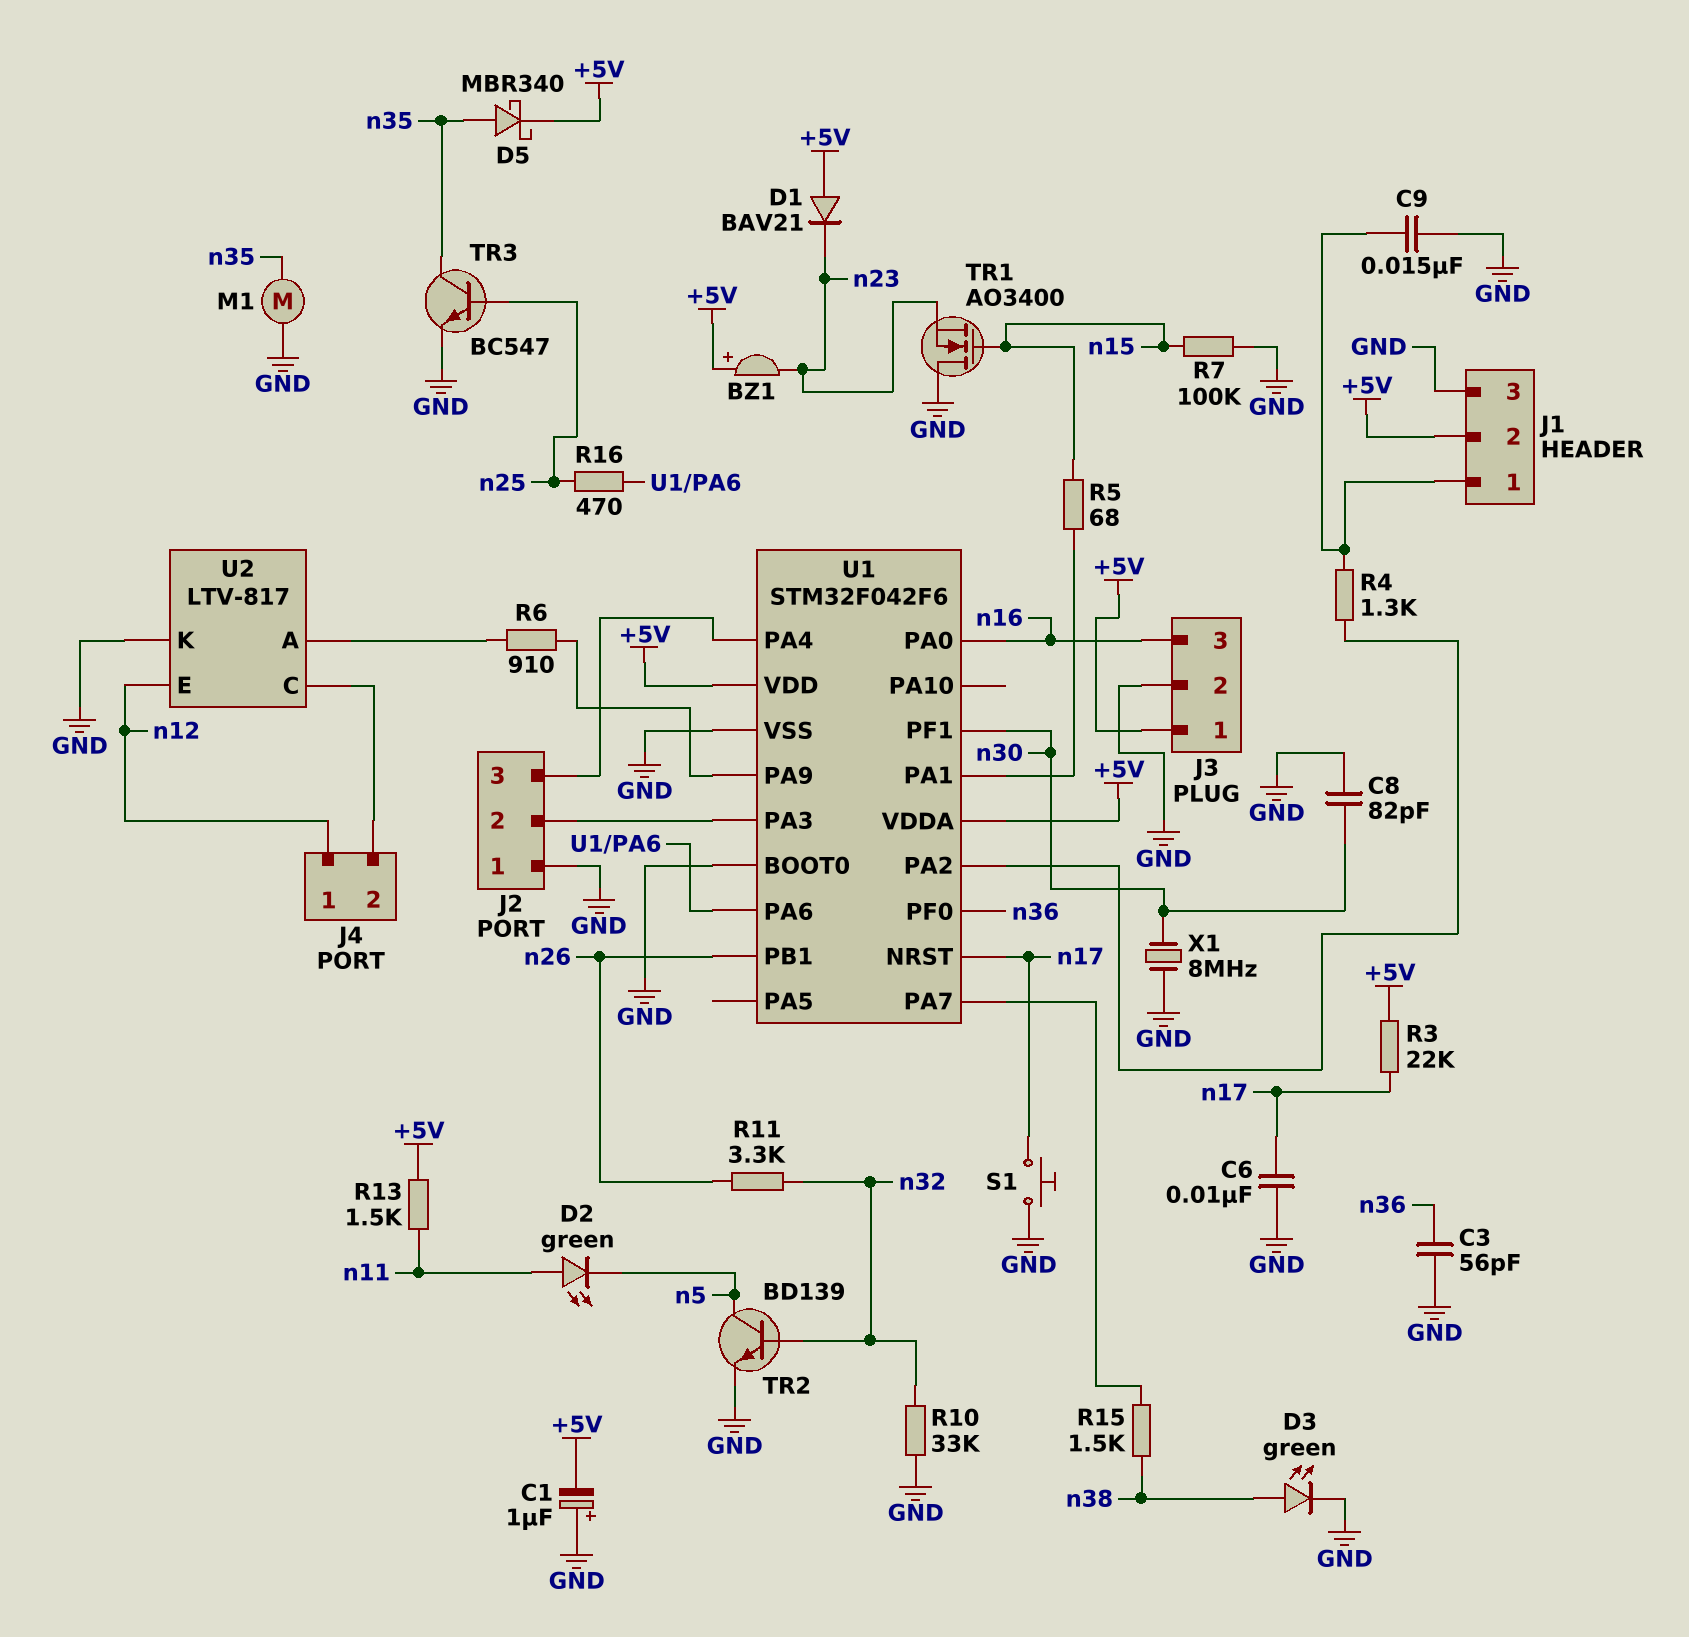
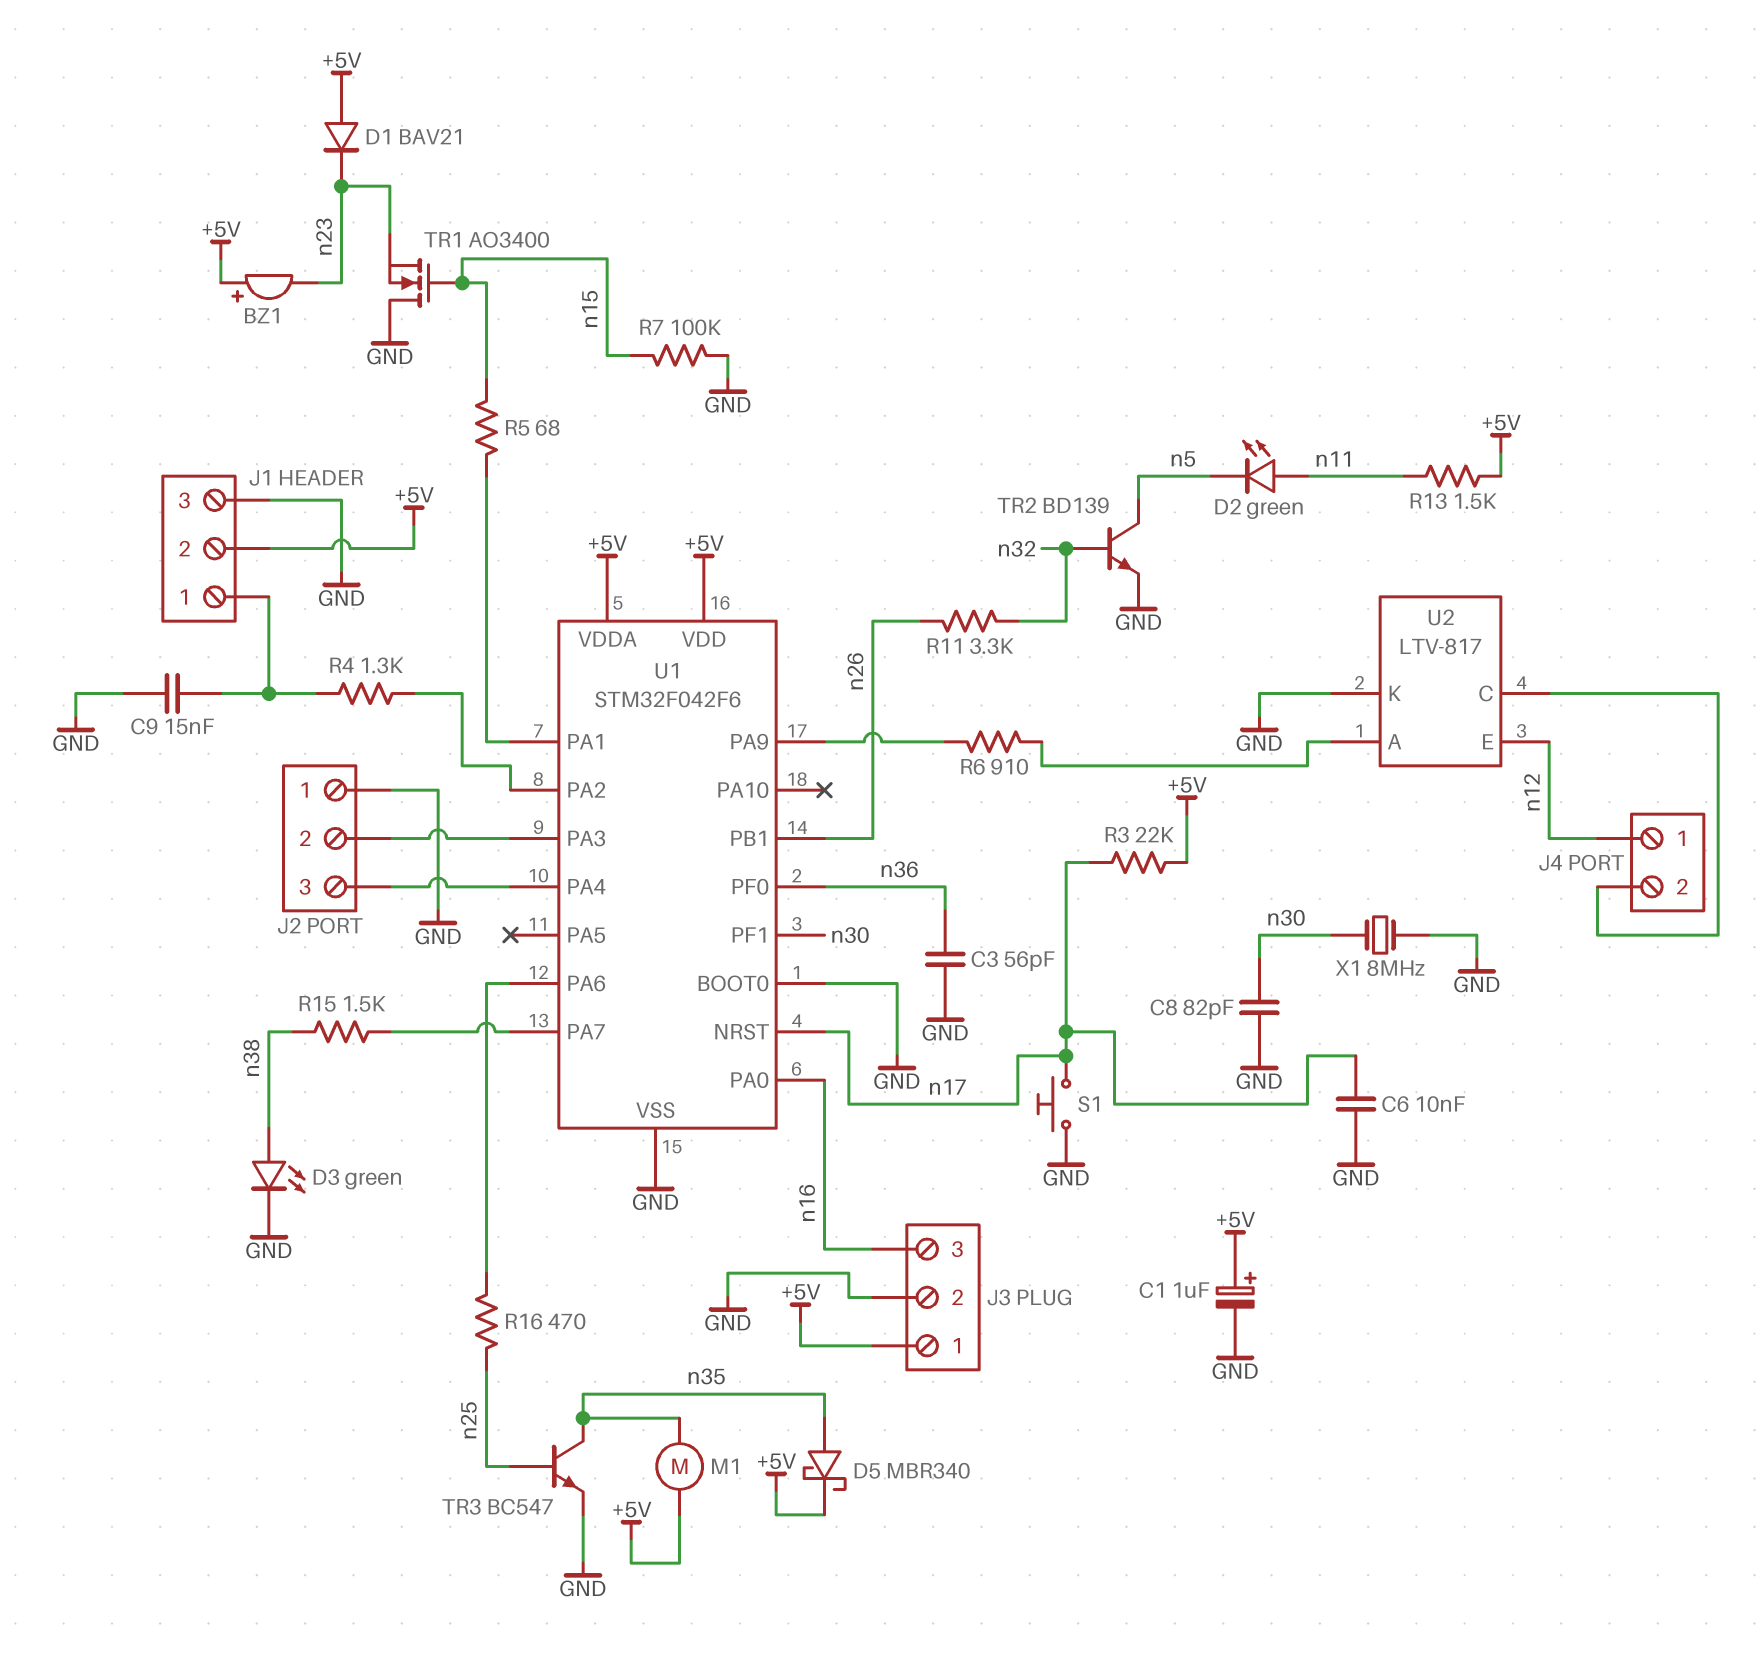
C1: 1uF (plus GND, minus +5V) -> 1uF (plus +5V, minus GND)
M1: motor (GND, n35) -> motor (+5V, n35)
R10: 33k (GND, n32) -> none

